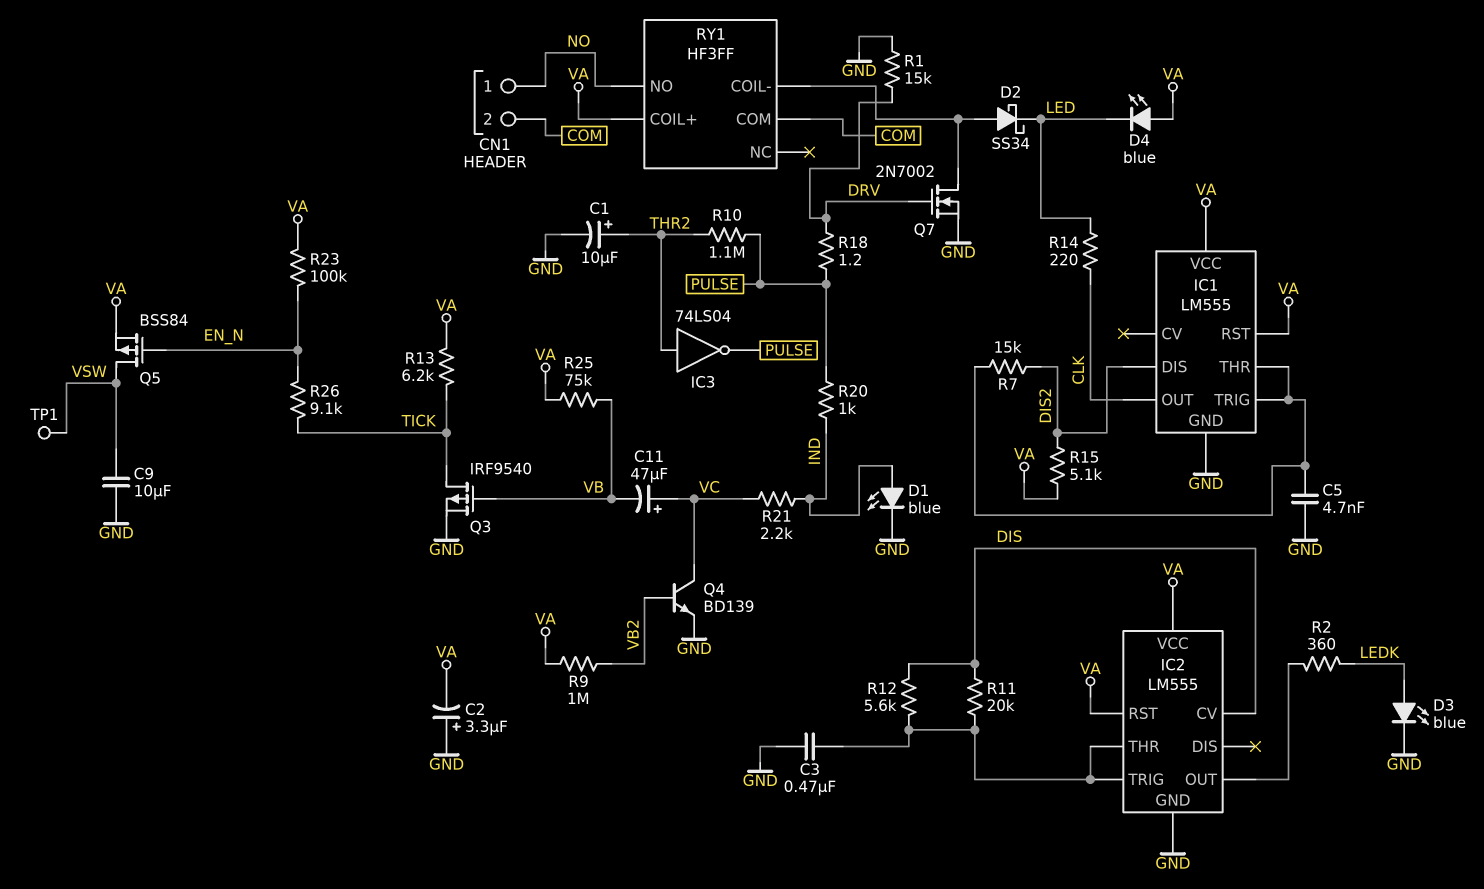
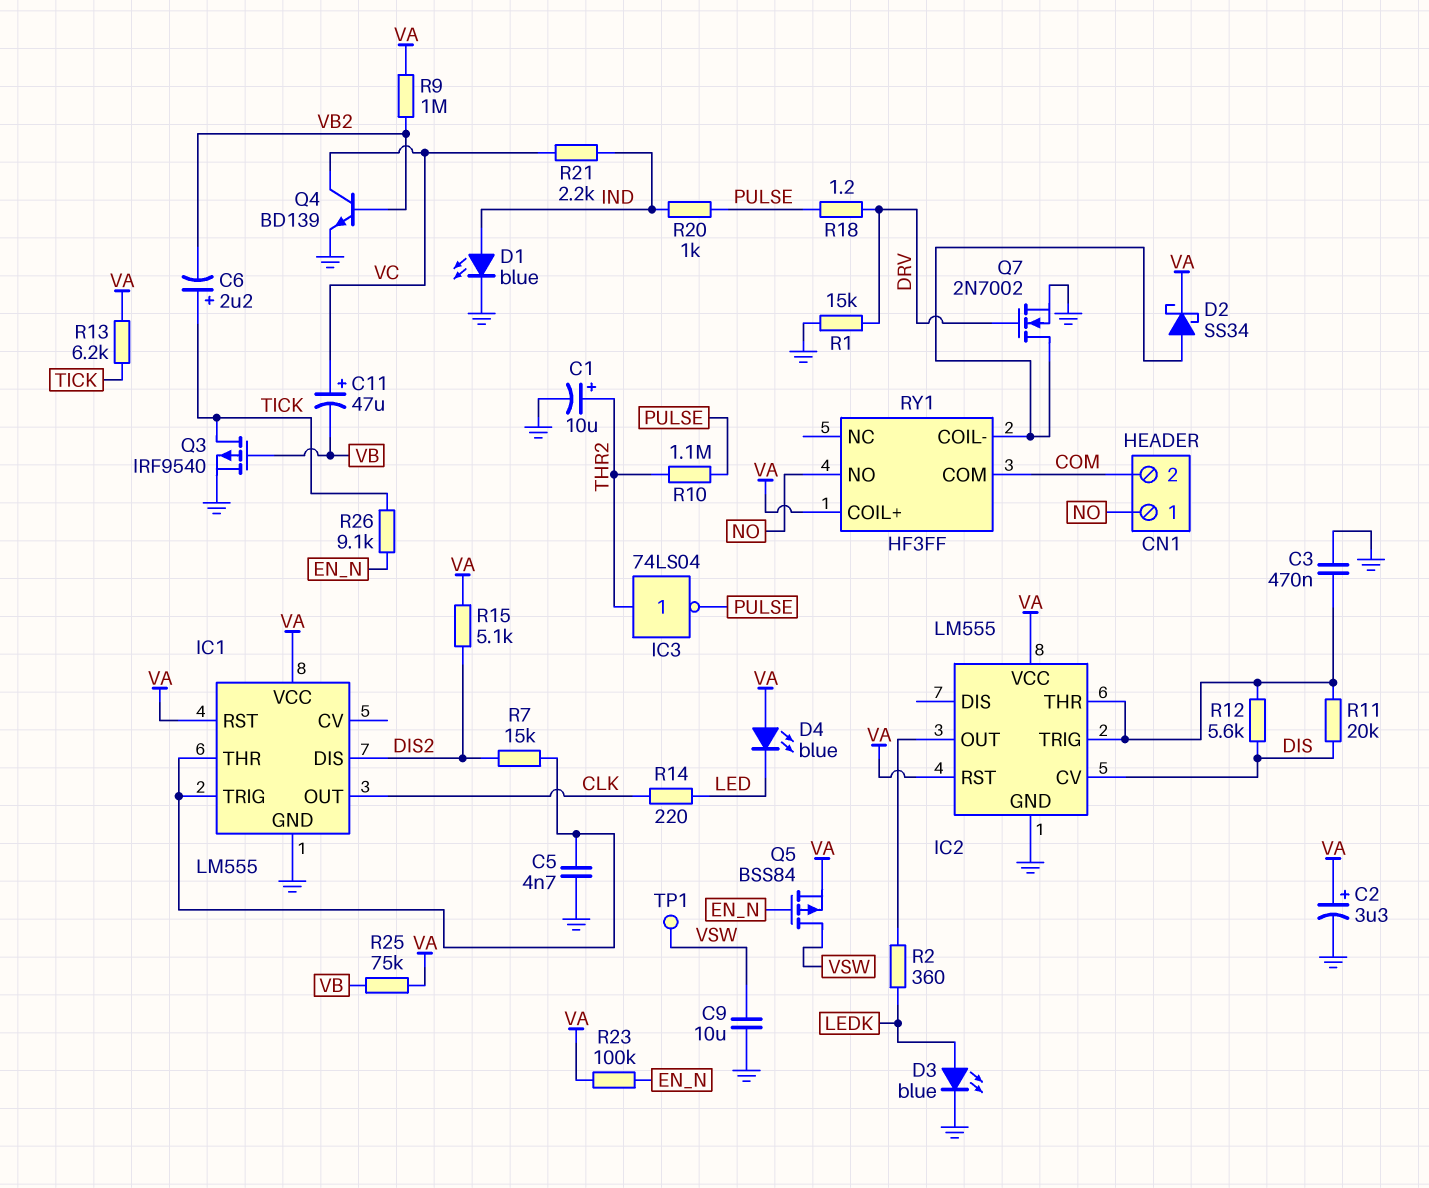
C2: 3.3uF (plus GND, minus VA) -> 3.3uF (plus VA, minus GND)
C6: none -> 2.2uF (plus TICK, minus VB2)
D2: schottky SS34 (A RY1/COIL-, K LED) -> schottky SS34 (A RY1/COIL-, K VA)

